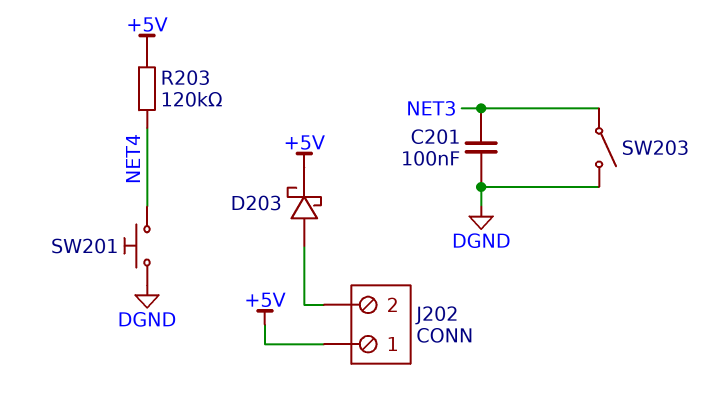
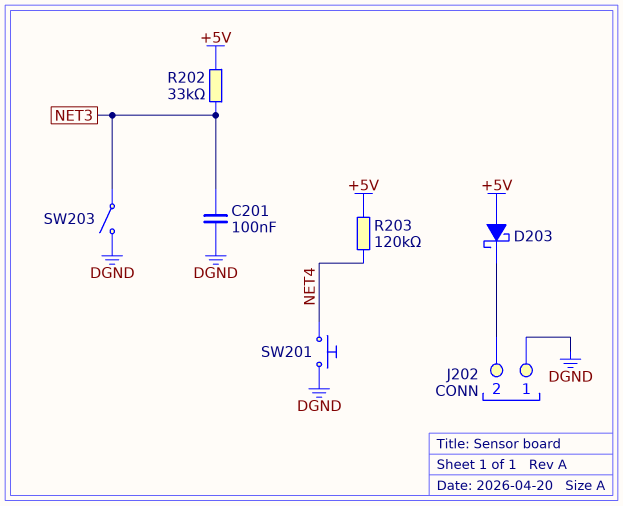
D203: schottky (A J202/2, K +5V) -> schottky (A +5V, K J202/2)
J202 pin 1: +5V -> DGND
R202: none -> 33k (+5V, NET3)

